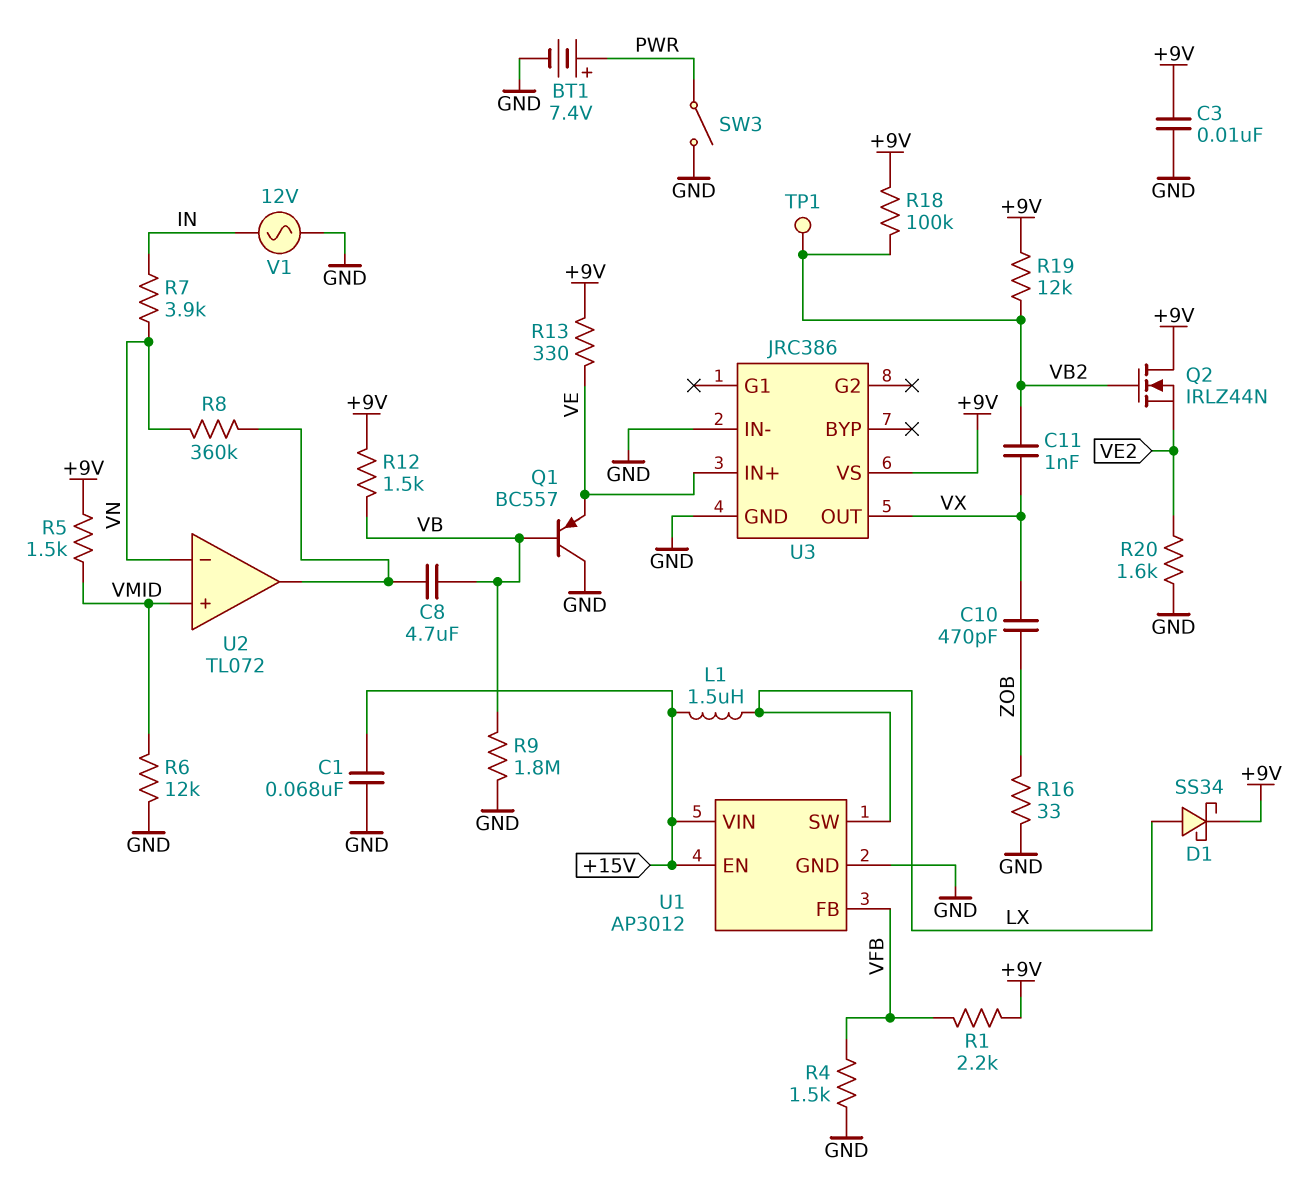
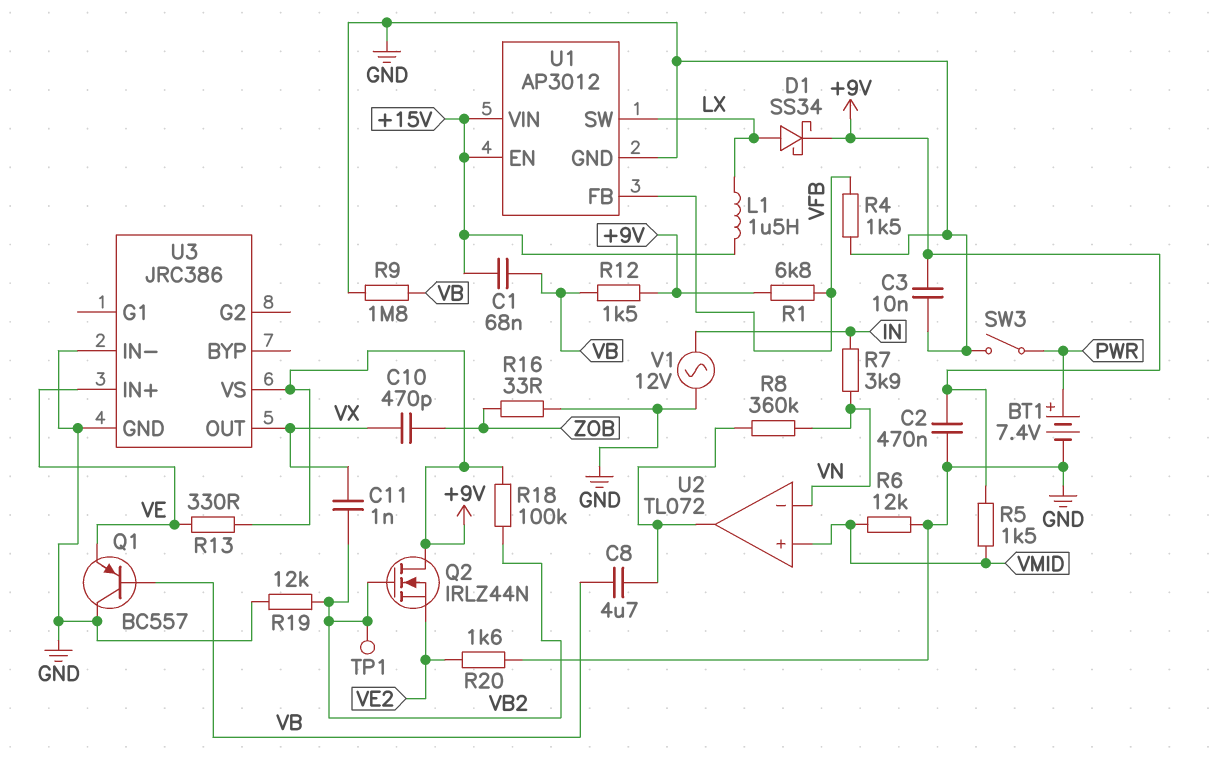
C1: 68nF (+15V, GND) -> 68nF (+15V, VB)
C2: none -> 470nF (+9V, GND)
R1: 2.2k (+9V, VFB) -> 6.8k (+9V, VFB)
R19: 12k (+9V, VB2) -> 12k (GND, VB2)

